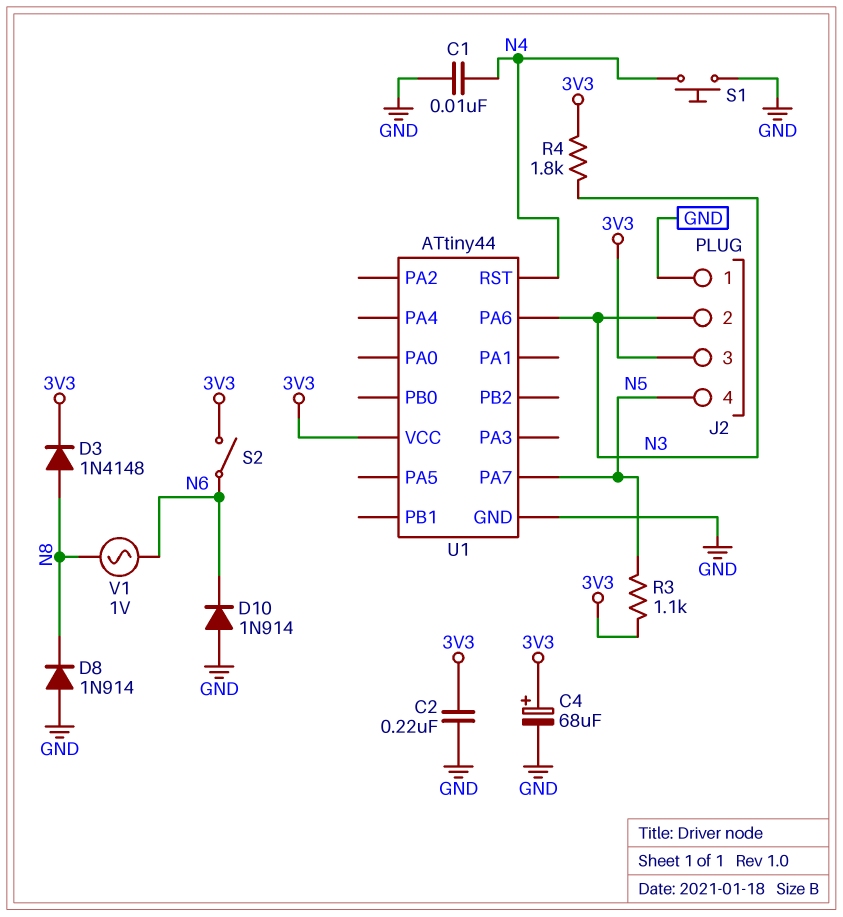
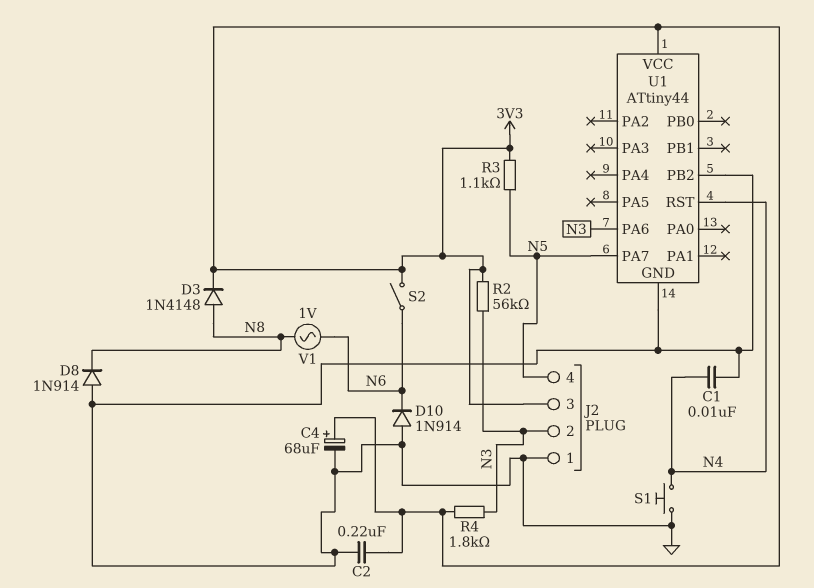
R2: none -> 56k (3V3, N3)
U1 pin PB2: none -> GND

